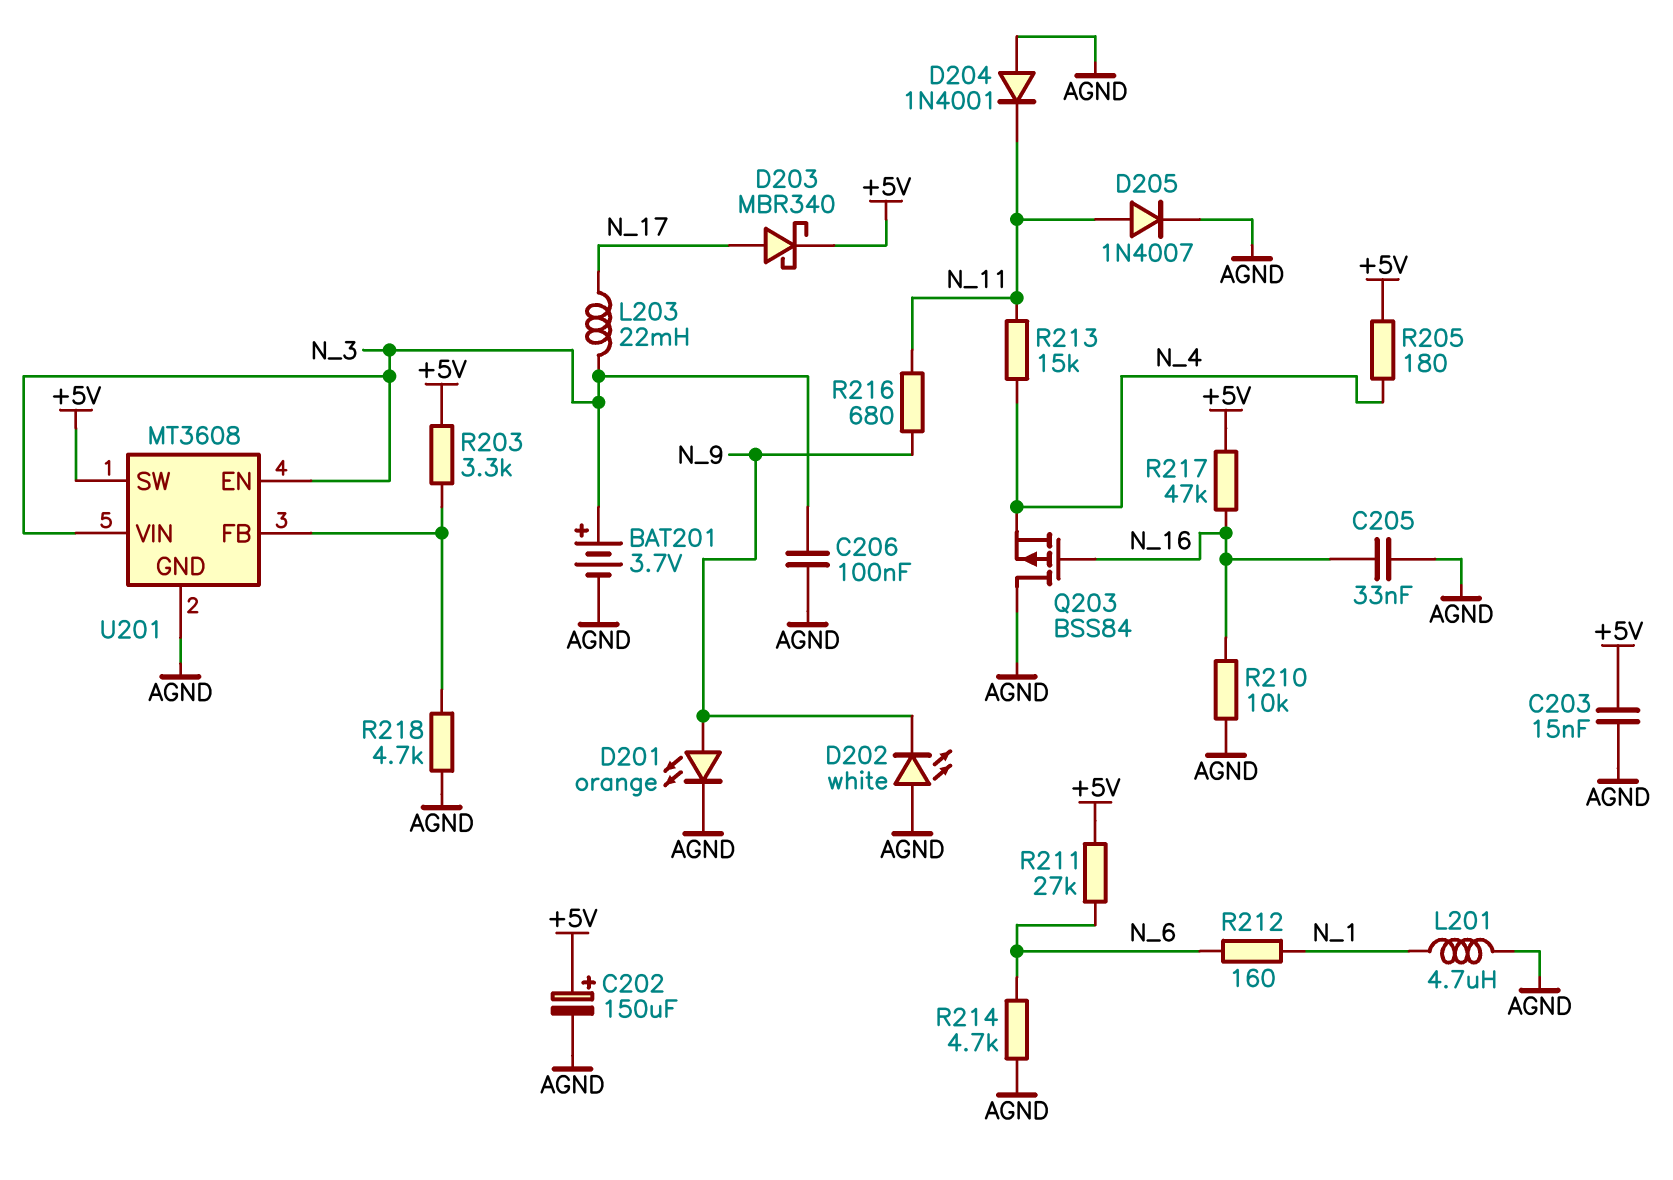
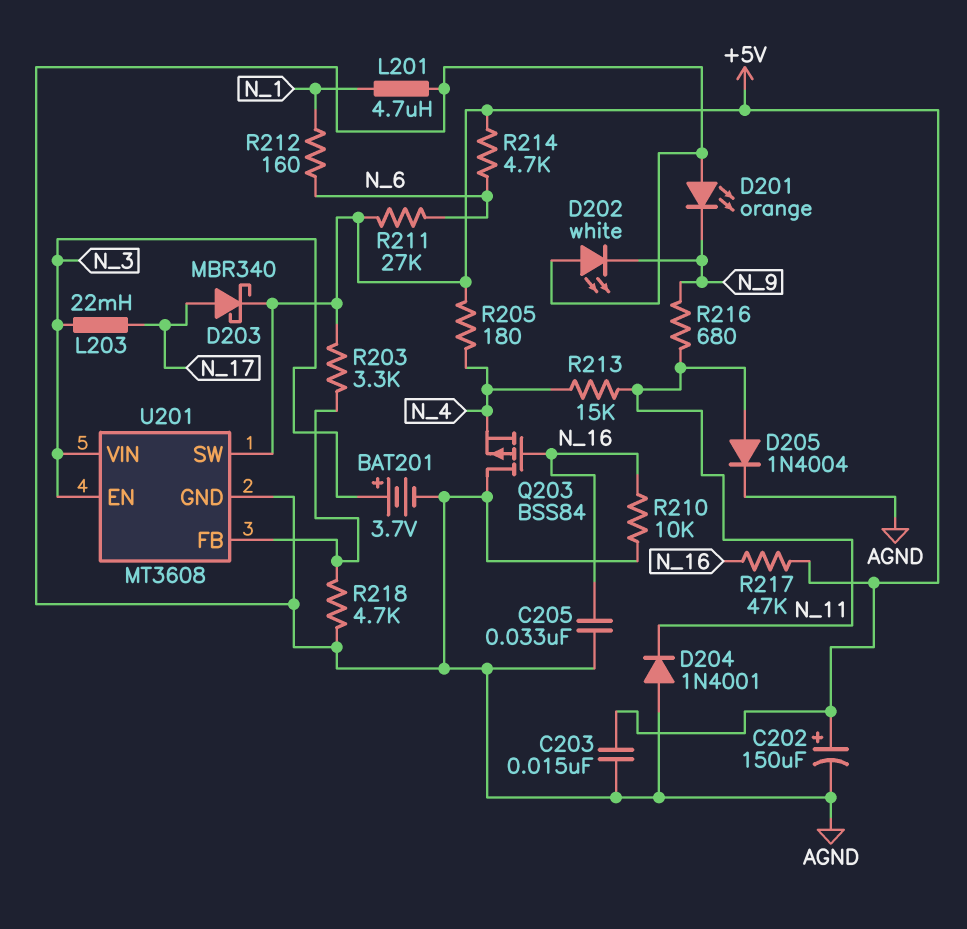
C206: 100nF (AGND, N_3) -> none
D201: LED orange (A N_9, K AGND) -> LED orange (A AGND, K N_9)
D205: diode 1N4007 (A N_11, K AGND) -> diode 1N4004 (A N_11, K AGND)
R214: 4.7k (AGND, N_6) -> 4.7k (+5V, N_6)

